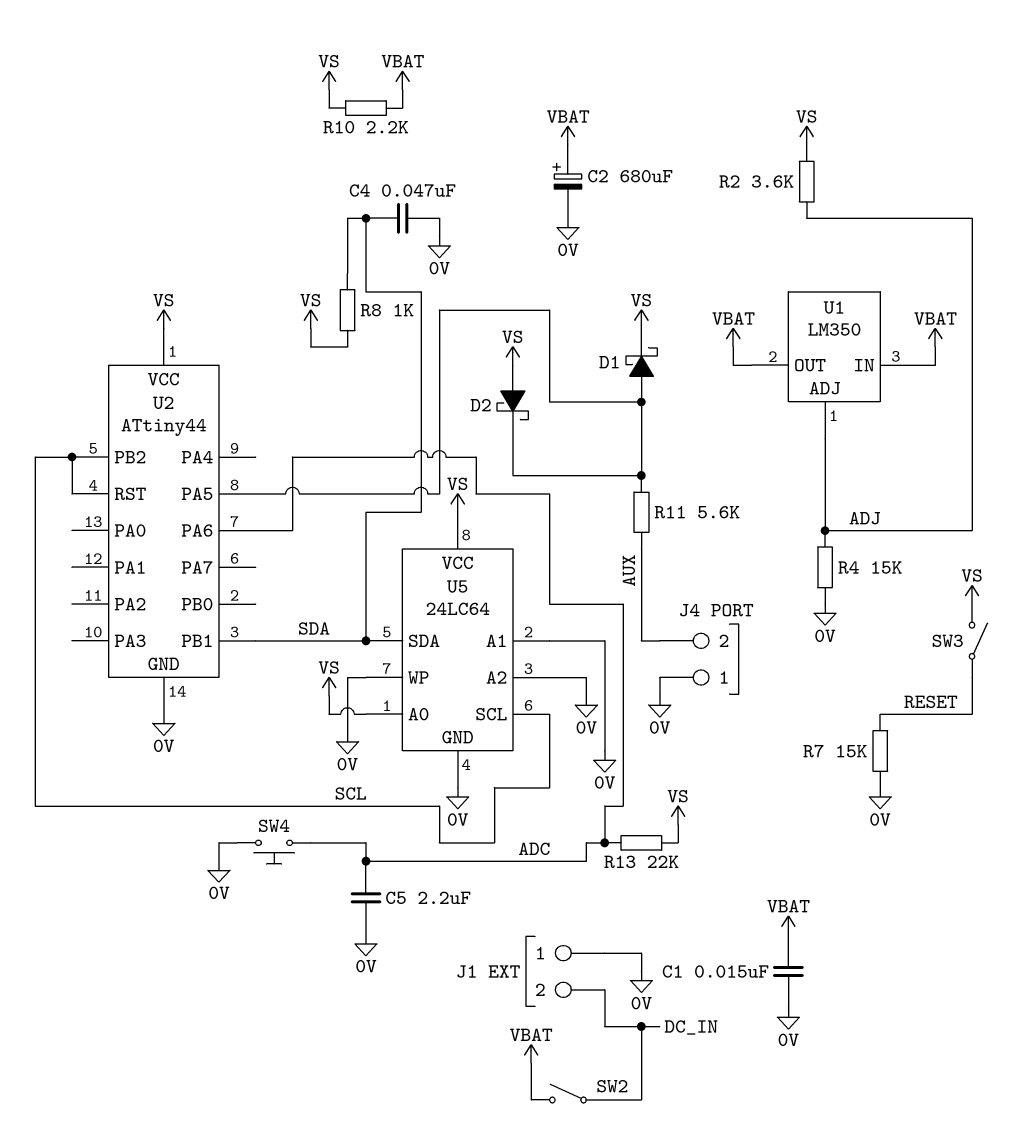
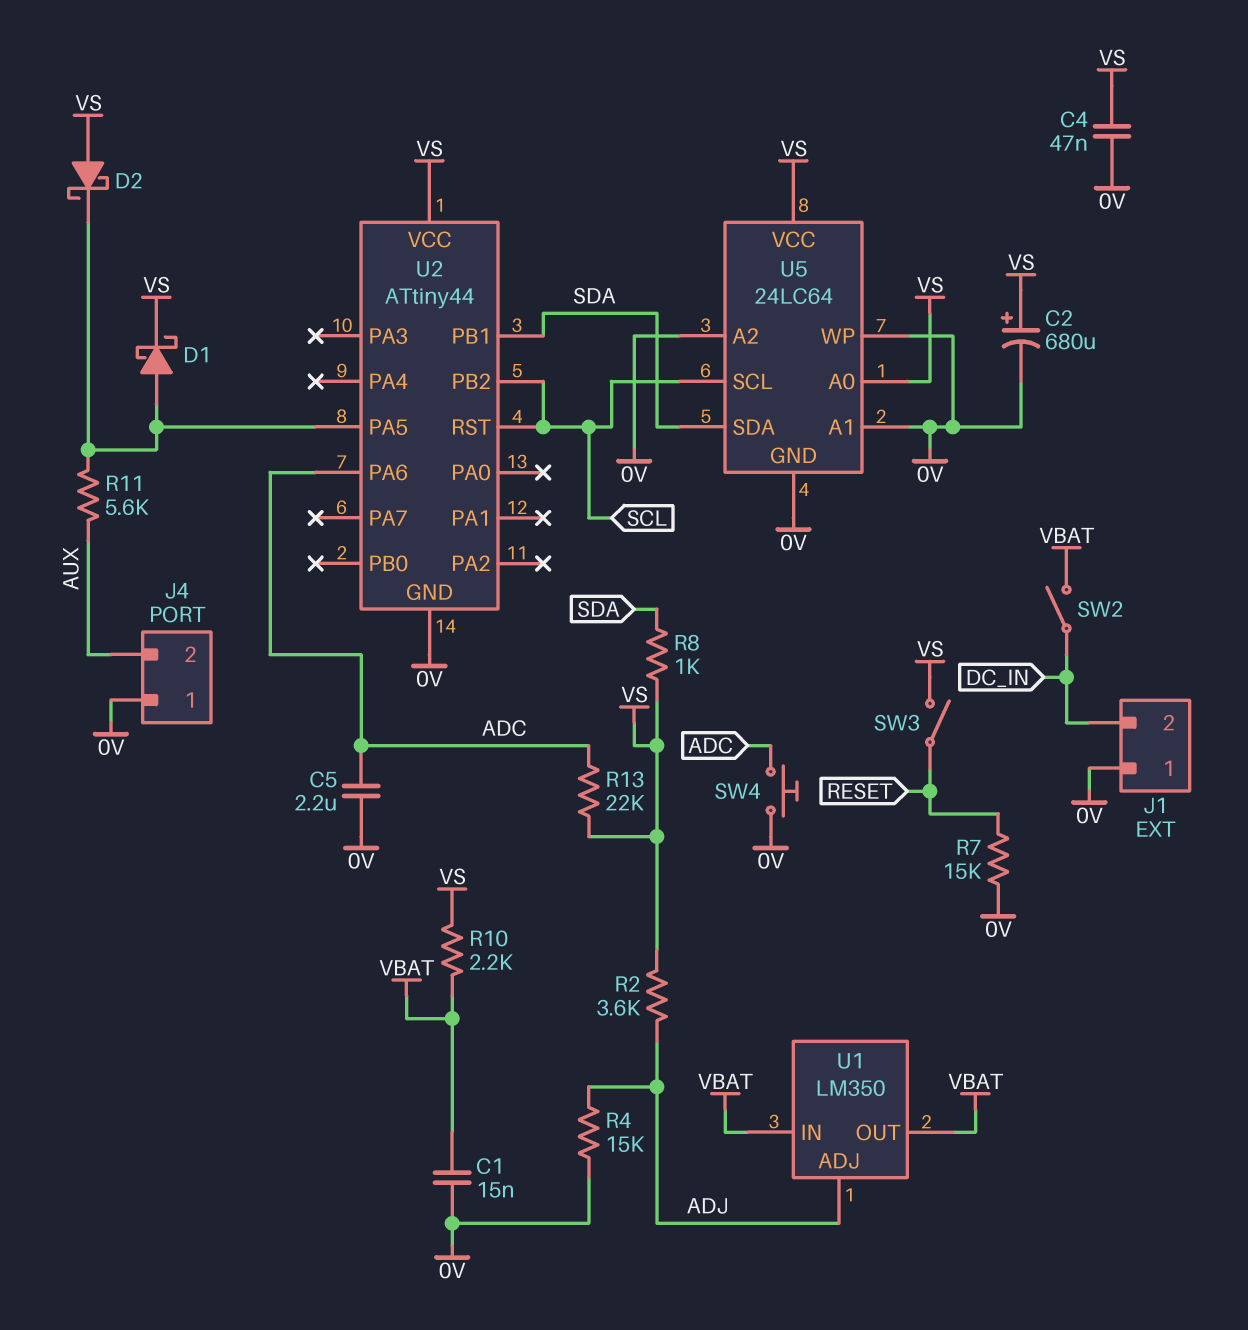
C2: 680uF (plus VBAT, minus 0V) -> 680uF (plus VS, minus 0V)
C4: 47nF (0V, SDA) -> 47nF (0V, VS)

